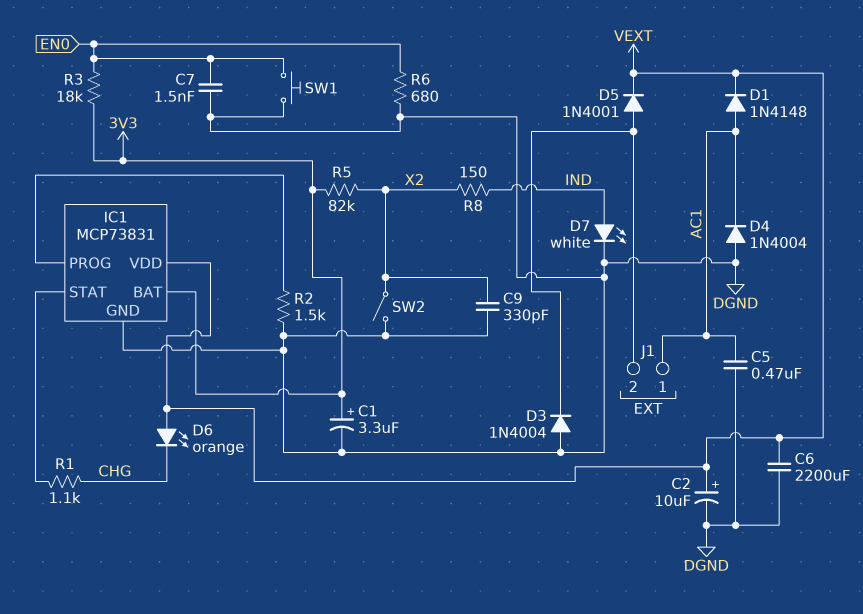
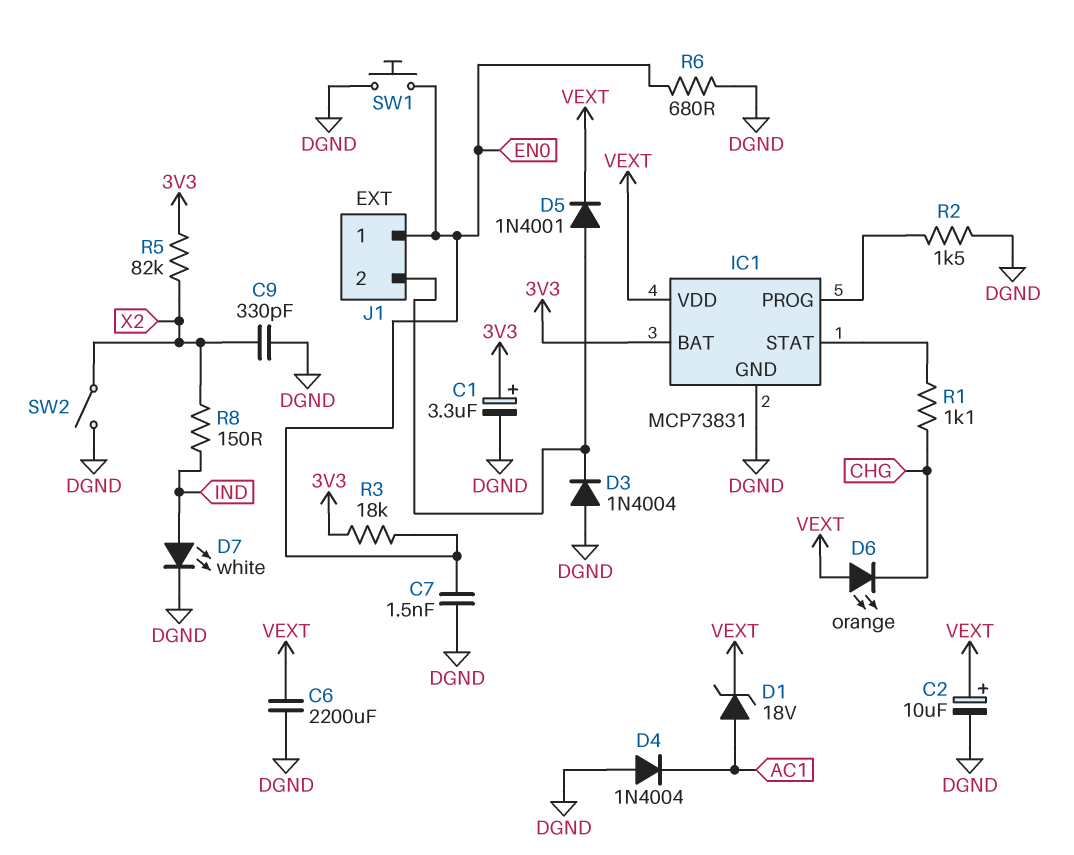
C5: 470nF (AC1, DGND) -> none
D1: diode 1N4148 (A AC1, K VEXT) -> zener 18V (A AC1, K VEXT)
J1 pin 1: AC1 -> EN0

